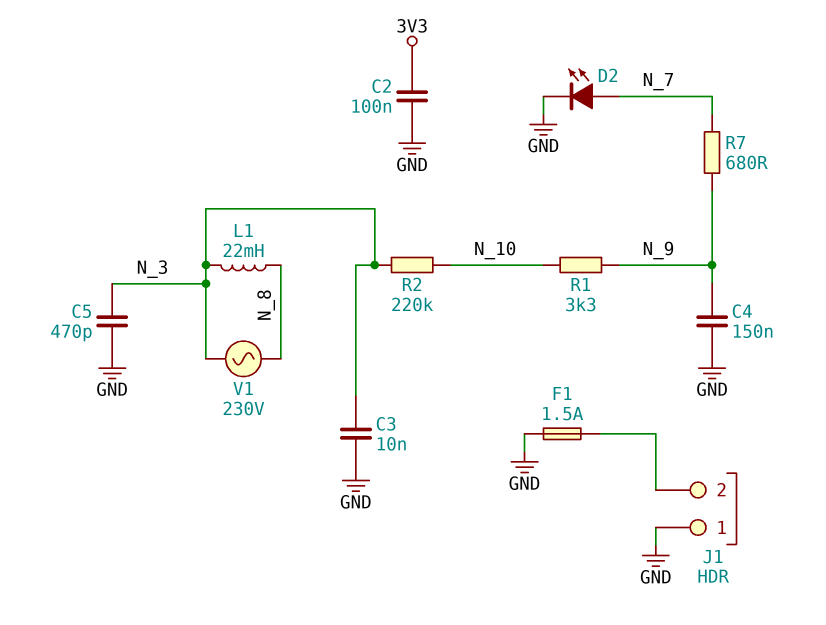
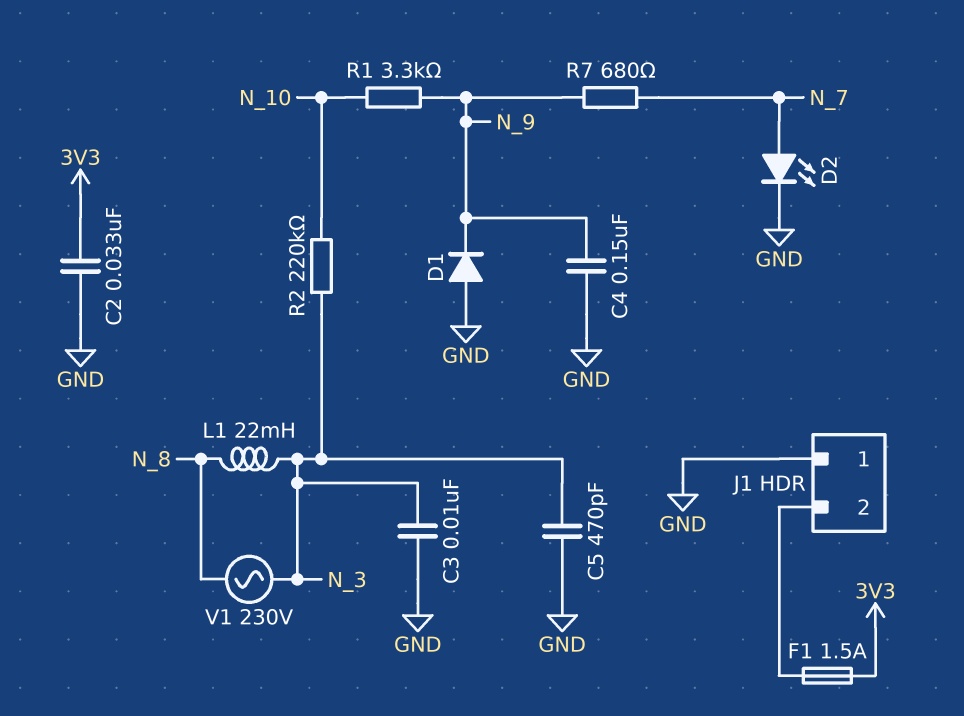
C2: 100nF (3V3, GND) -> 33nF (3V3, GND)
D1: none -> diode (A GND, K N_9)
F1: 1.5A (GND, J1/2) -> 1.5A (3V3, J1/2)

